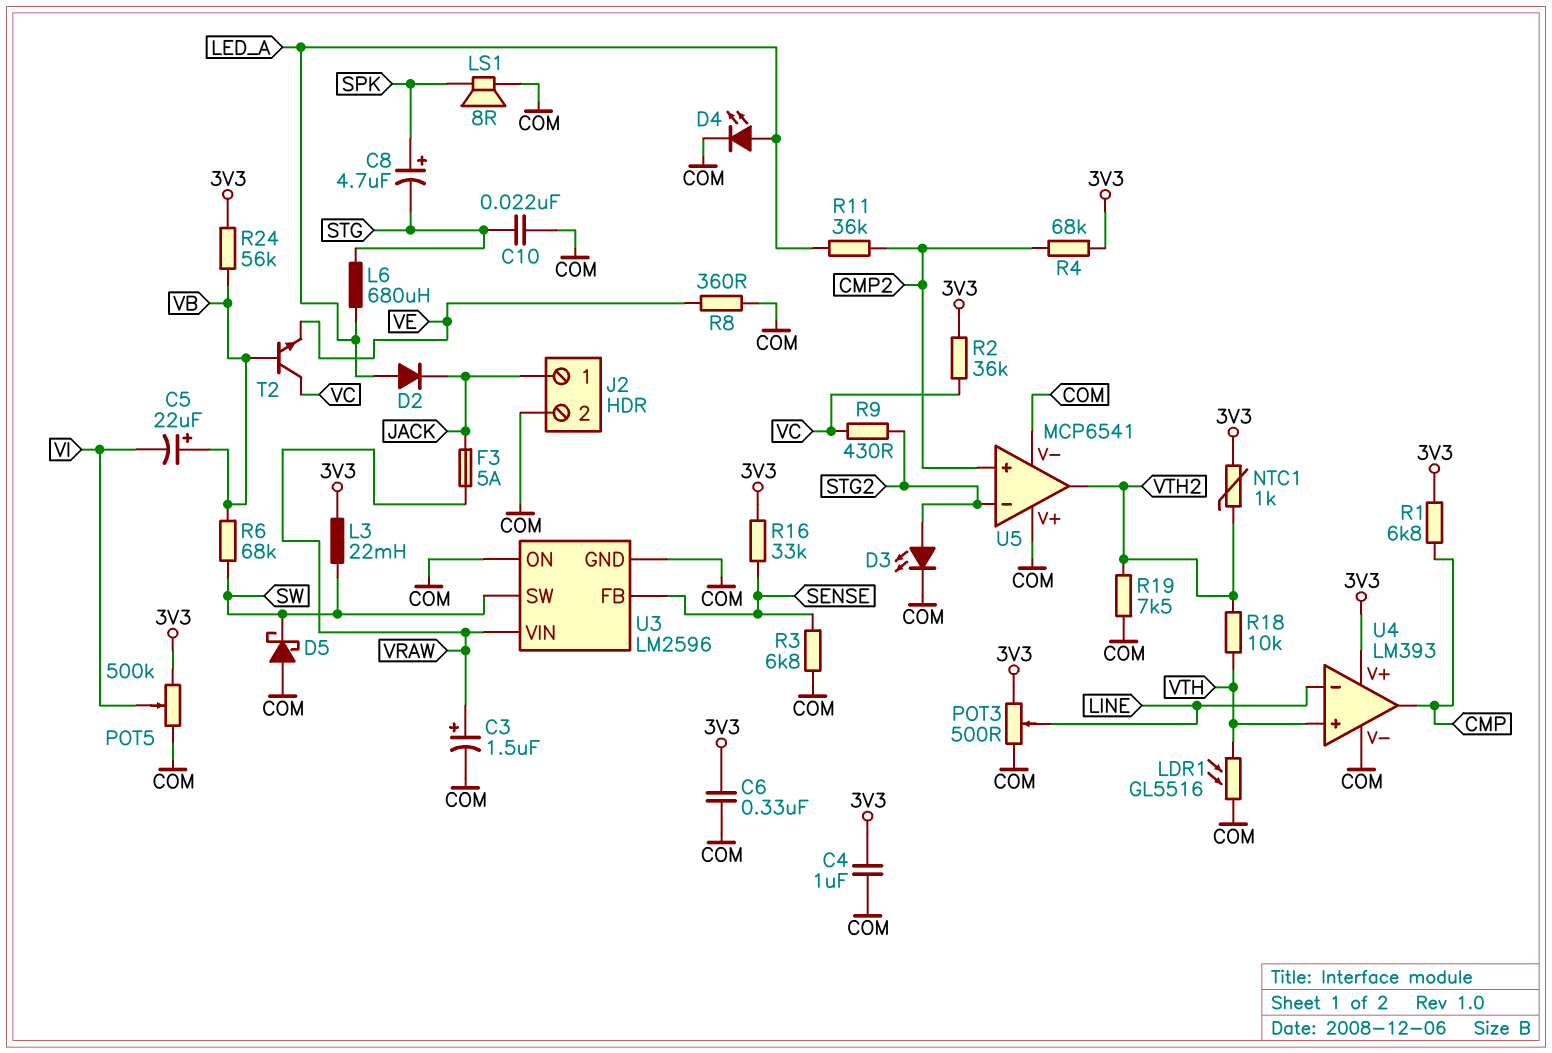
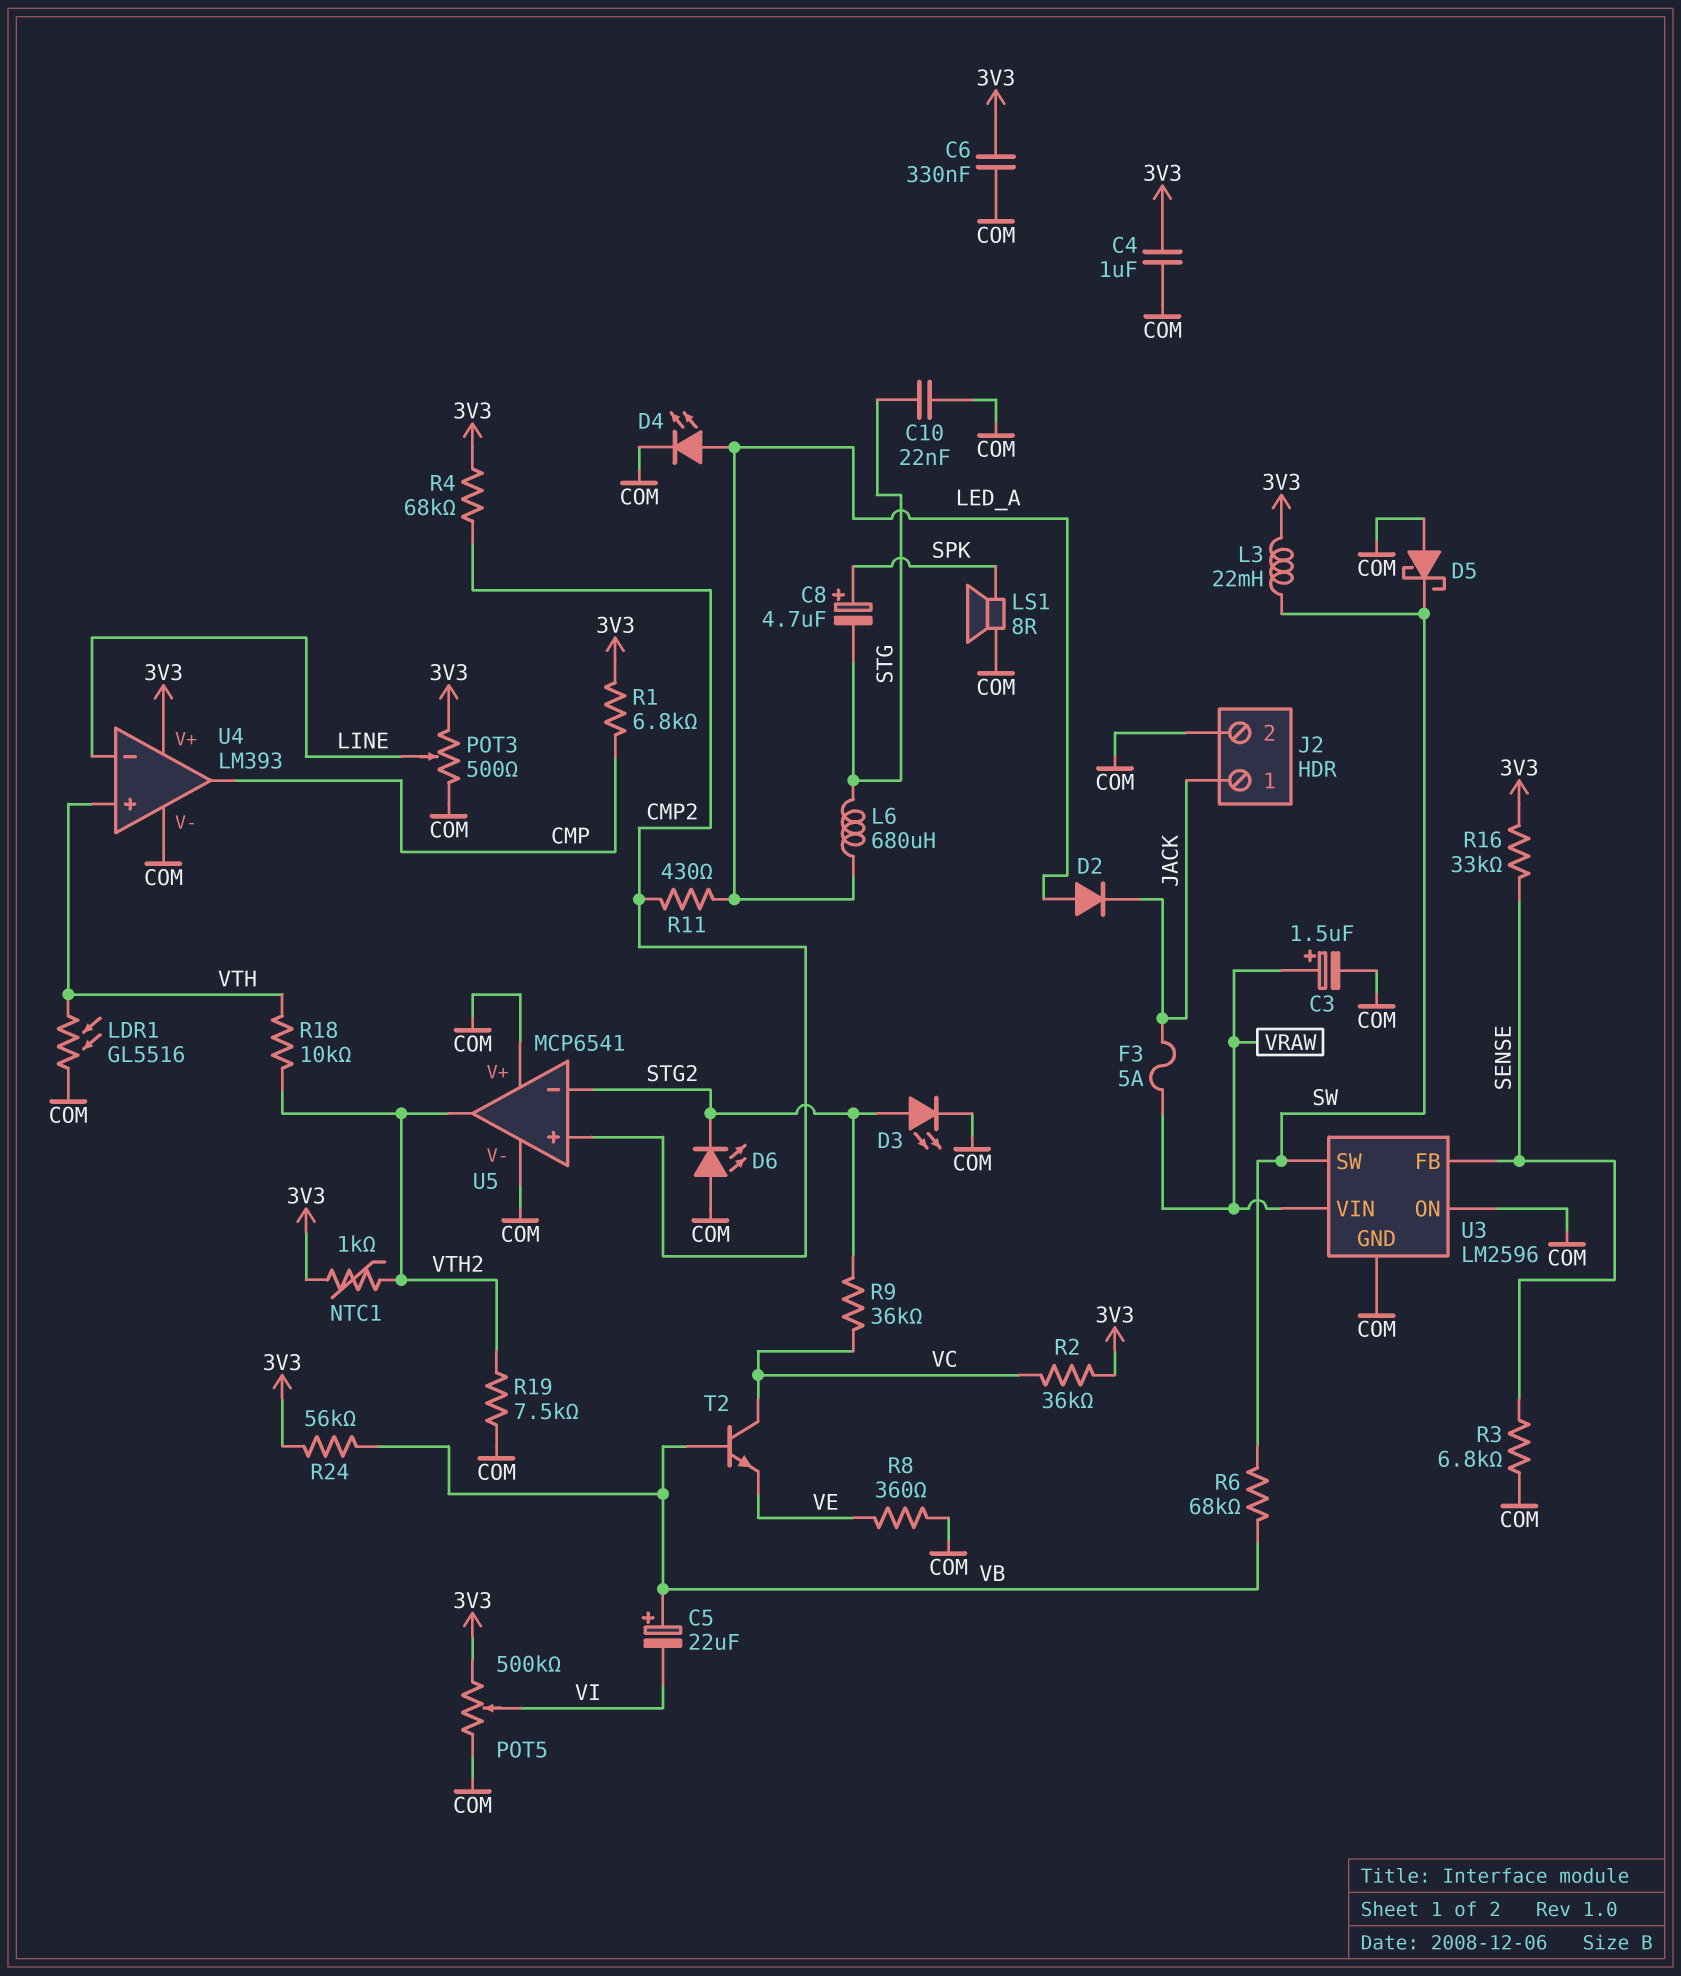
D6: none -> LED (A COM, K STG2)
R9: 430 (STG2, VC) -> 36k (STG2, VC)
R11: 36k (CMP2, LED_A) -> 430 (CMP2, LED_A)

